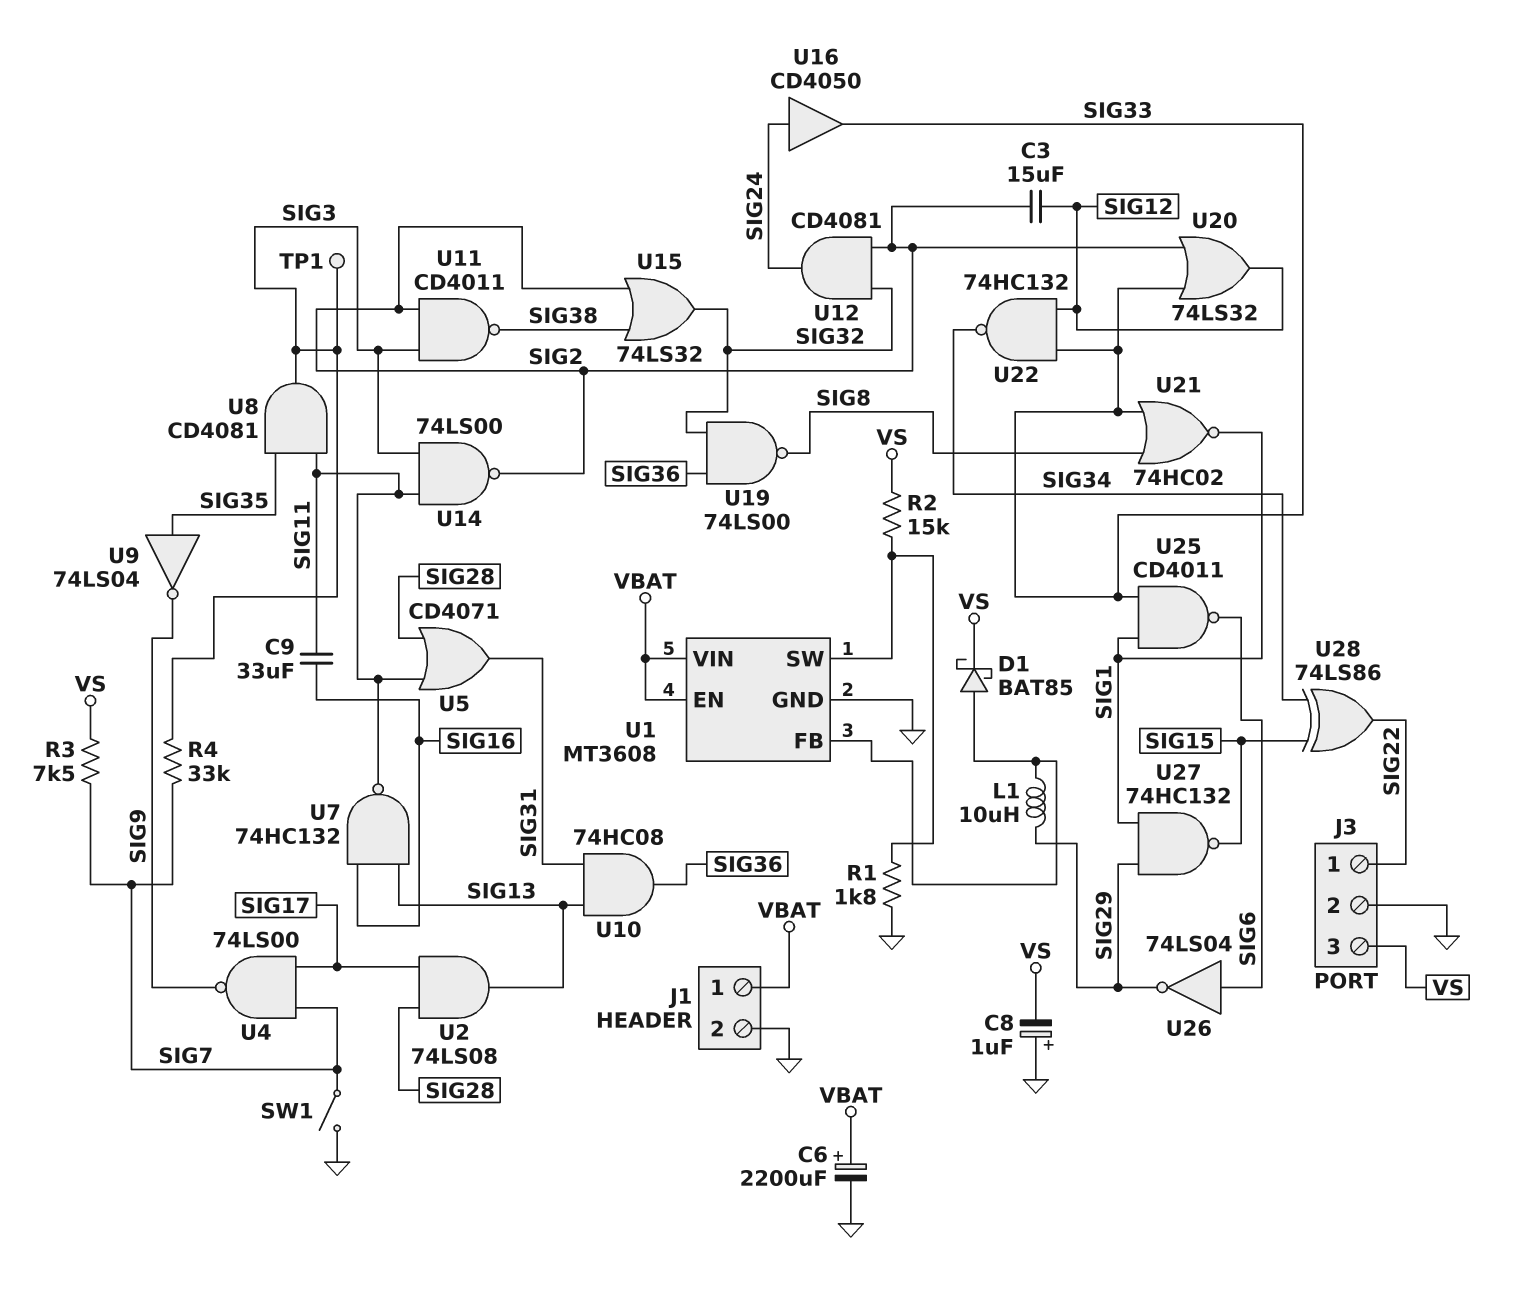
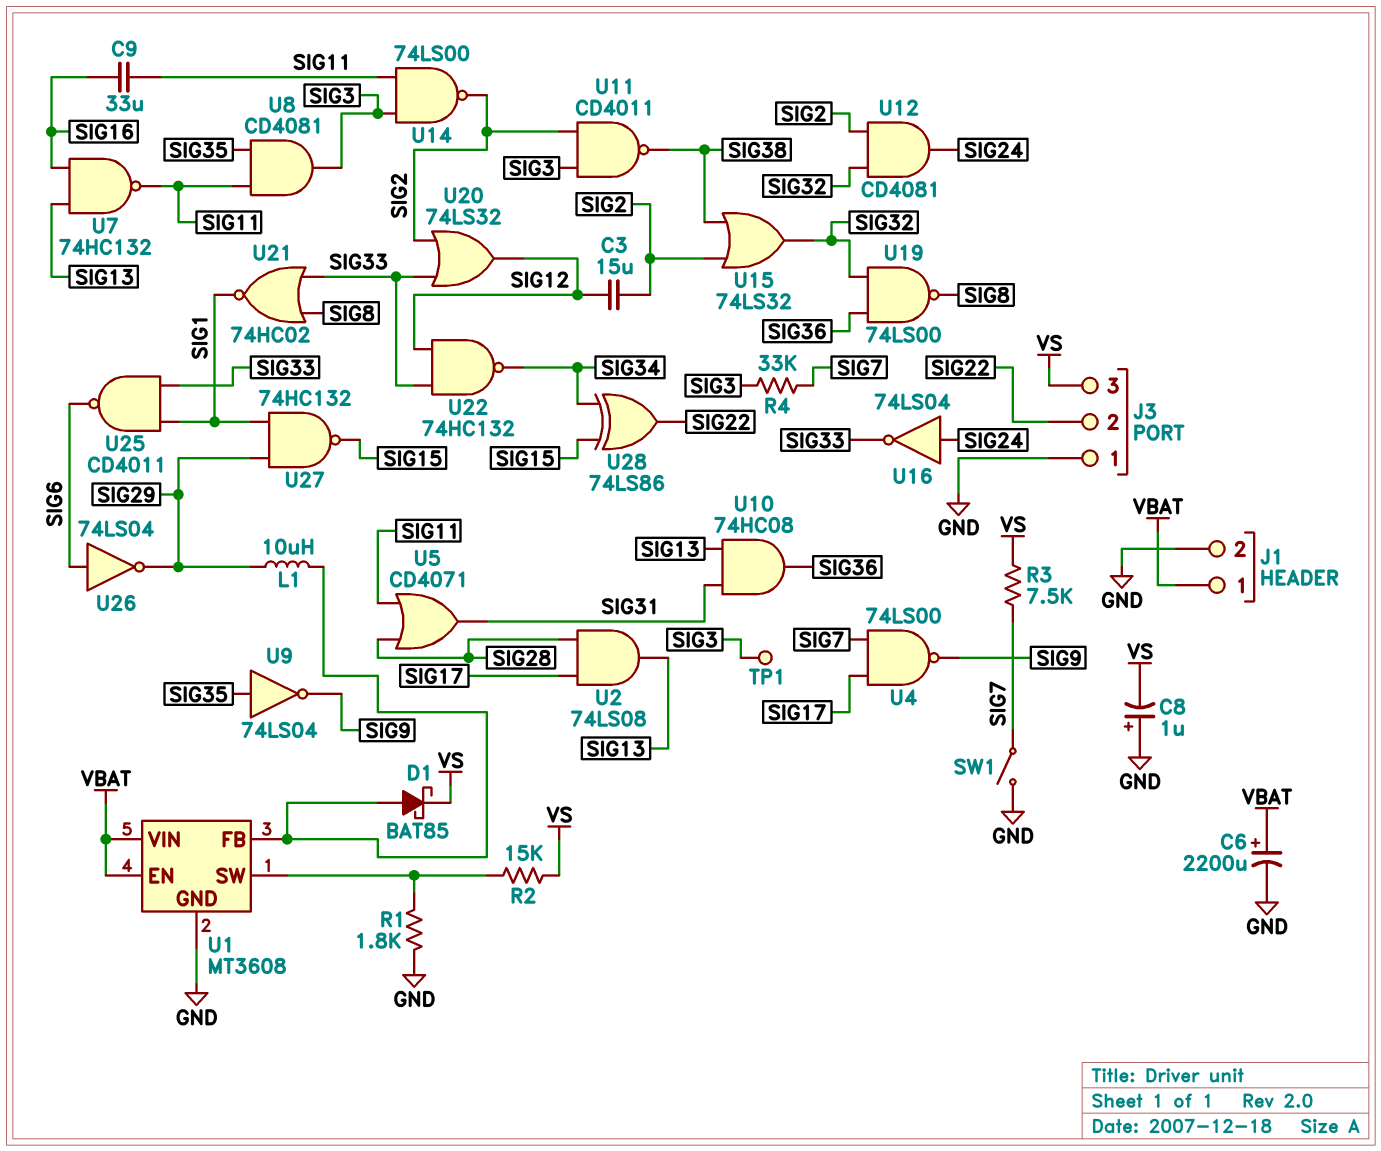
J3 pin 1: SIG22 -> GND
J3 pin 2: GND -> SIG22
U16: buffer CD4050 (in SIG24, out SIG33) -> NOT 74LS04 (in SIG24, out SIG33)

